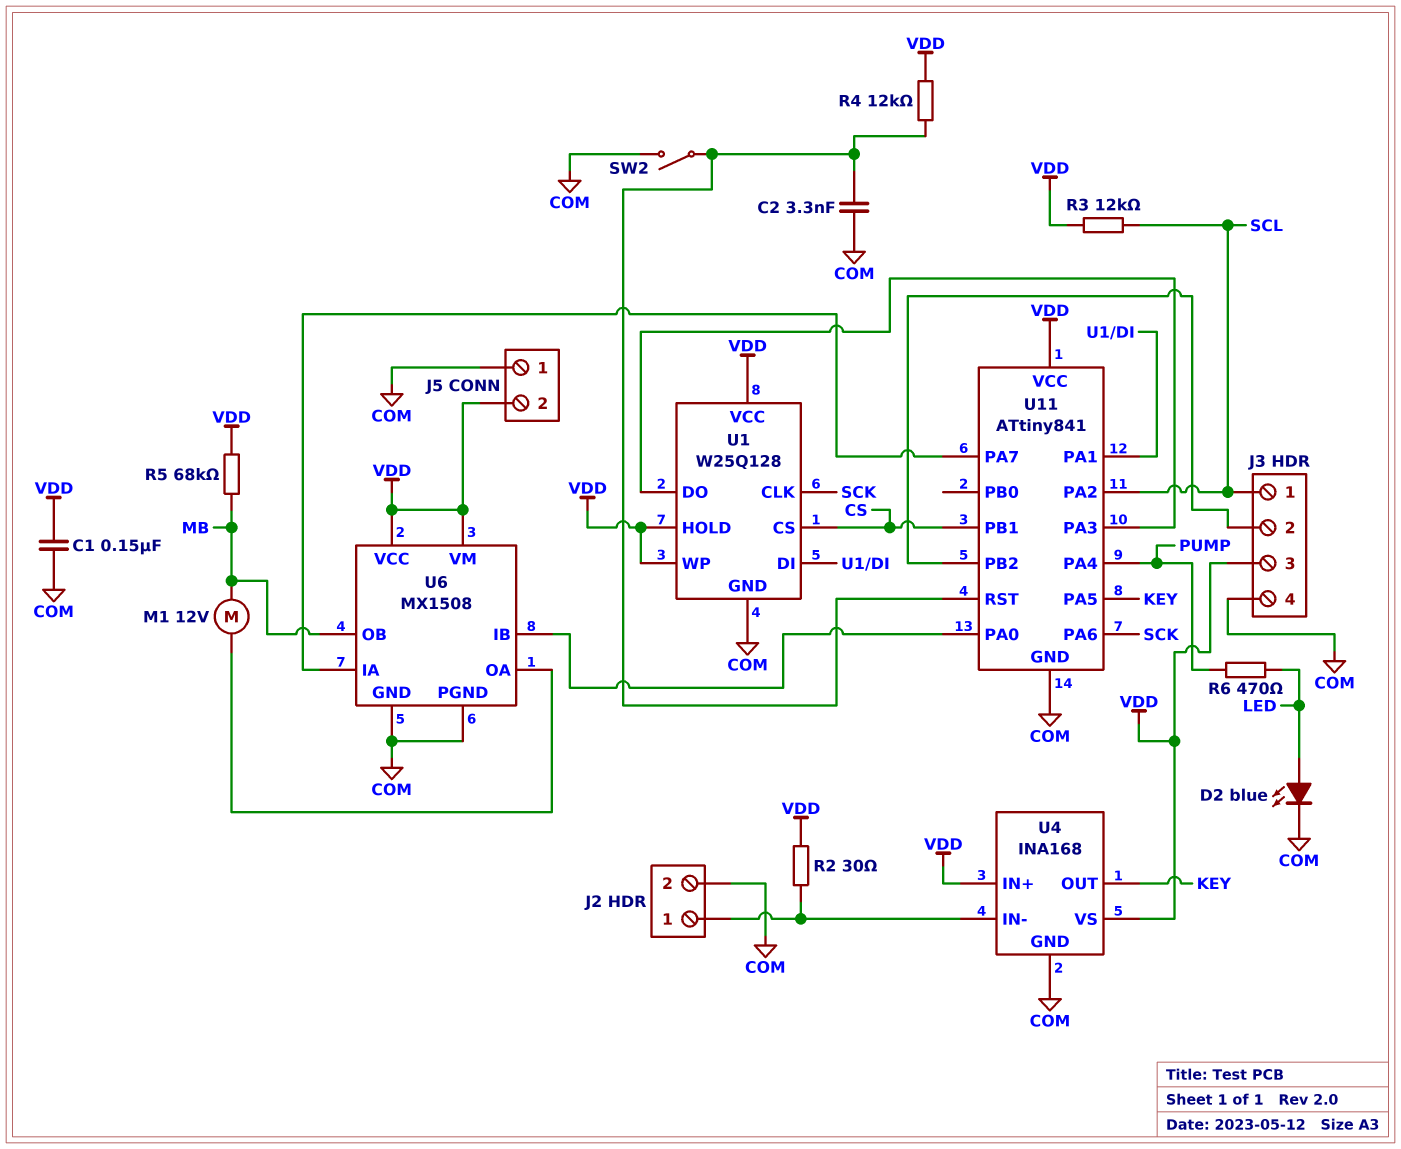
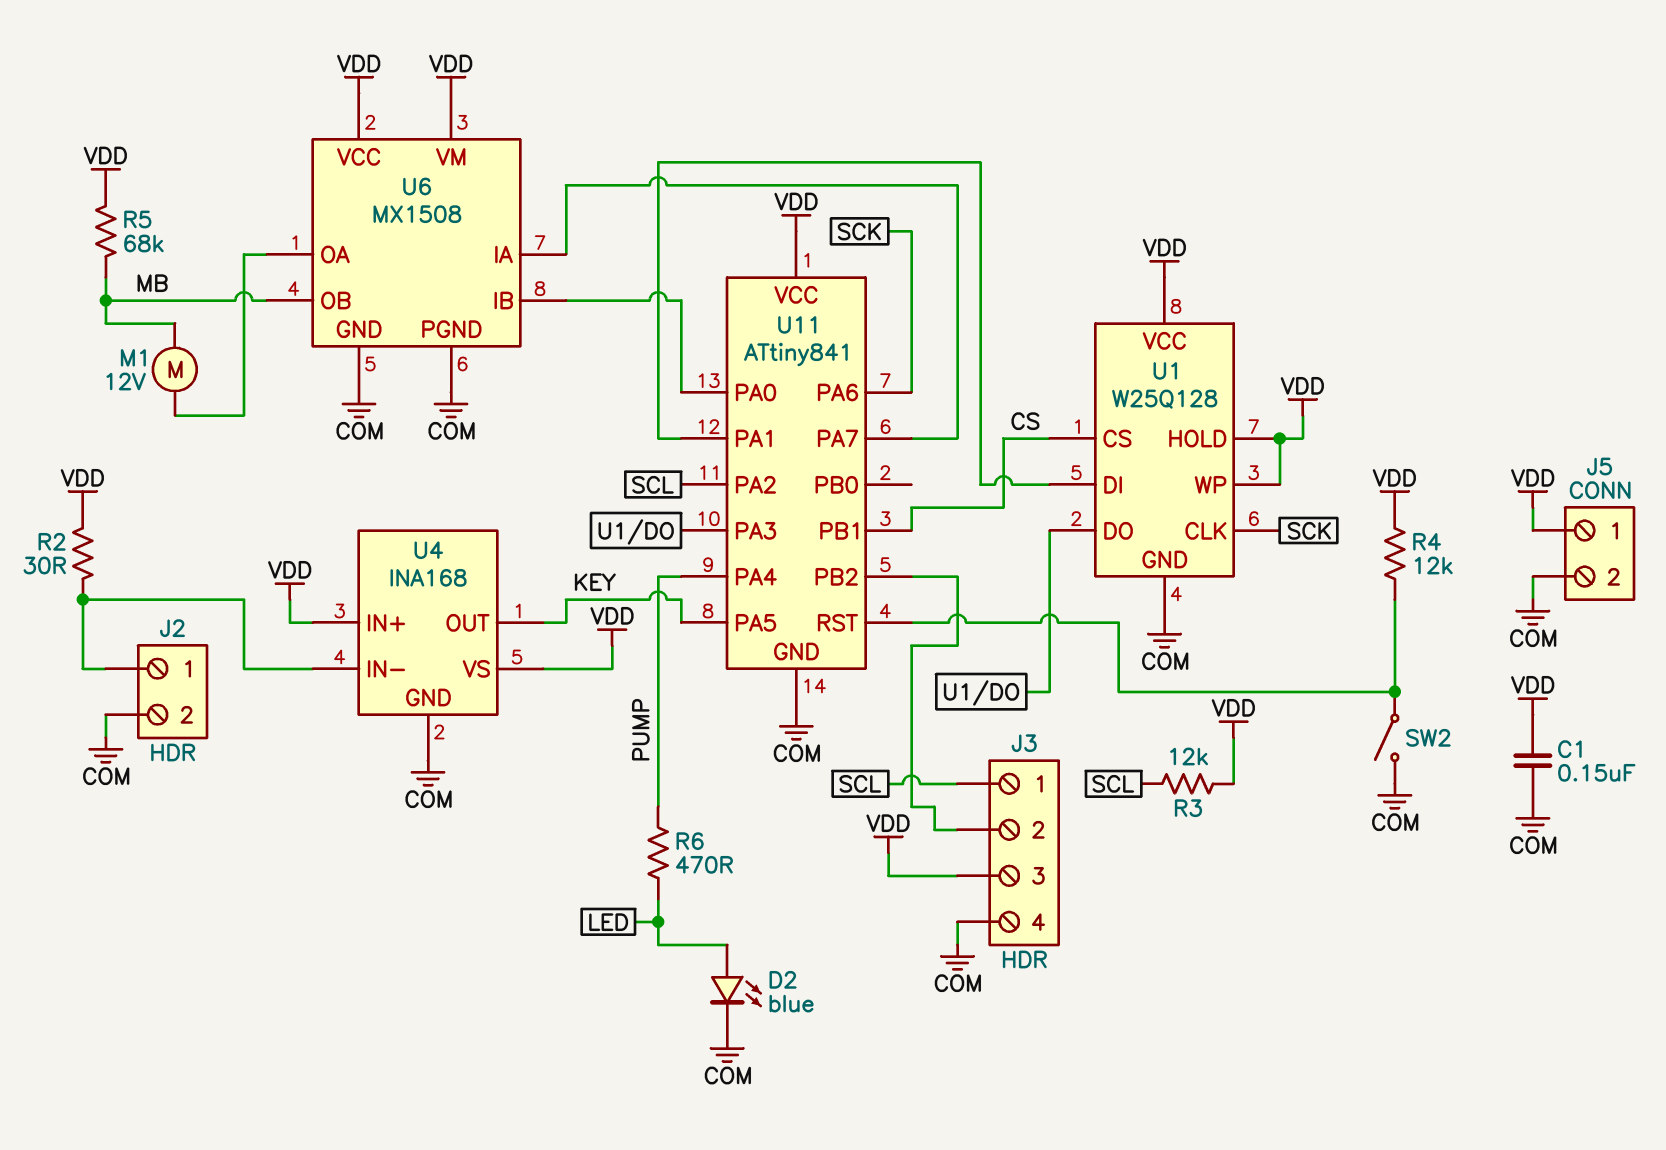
C2: 3.3nF (COM, U11/RST) -> none
J5 pin 1: COM -> VDD
J5 pin 2: VDD -> COM

